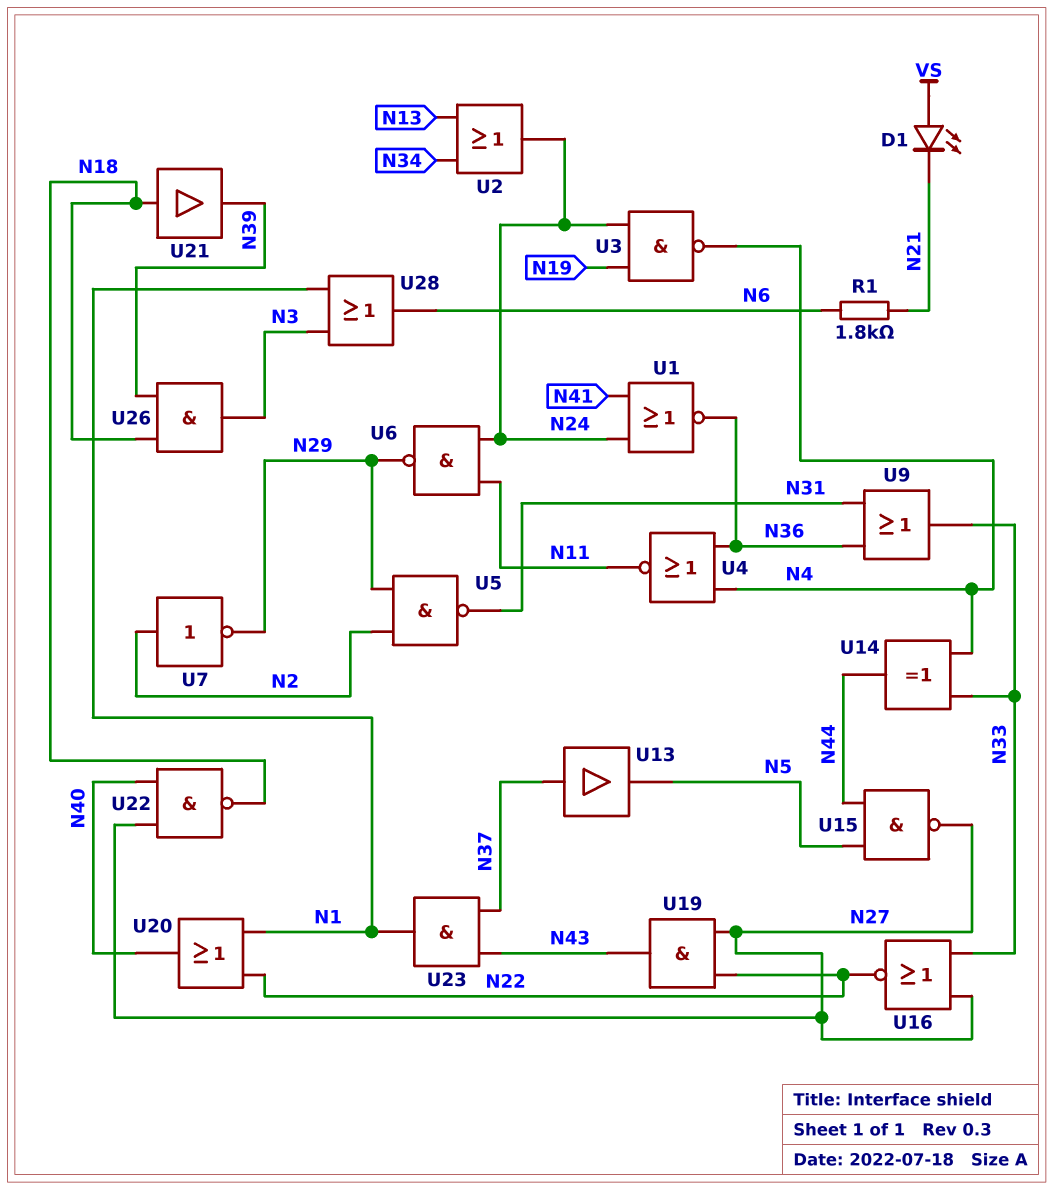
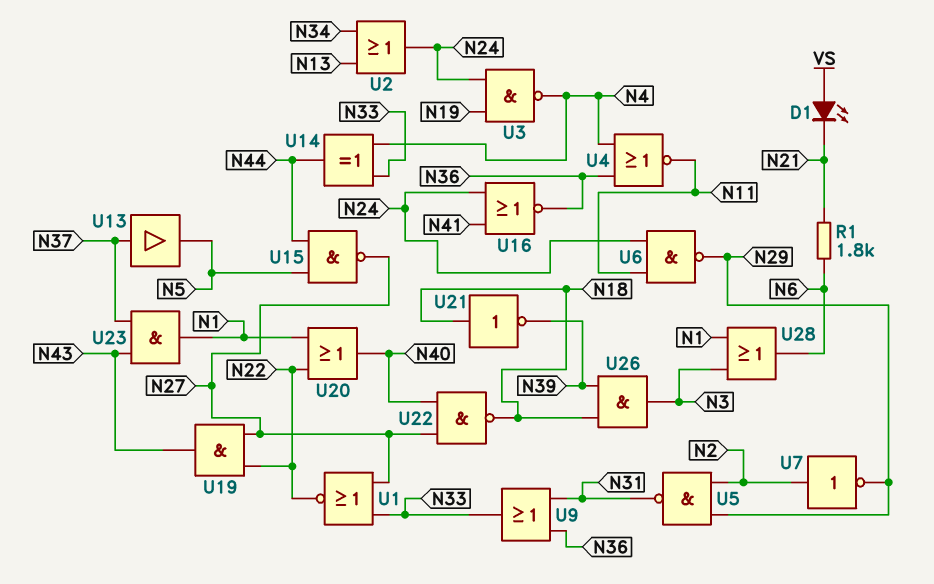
U1: NOR (in N24, in N41, out N36) -> NOR (in N27, in N33, out N22)
U16: NOR (in N27, in N33, out N22) -> NOR (in N24, in N41, out N36)
U21: buffer (in N18, out N39) -> NOT (in N18, out N39)

